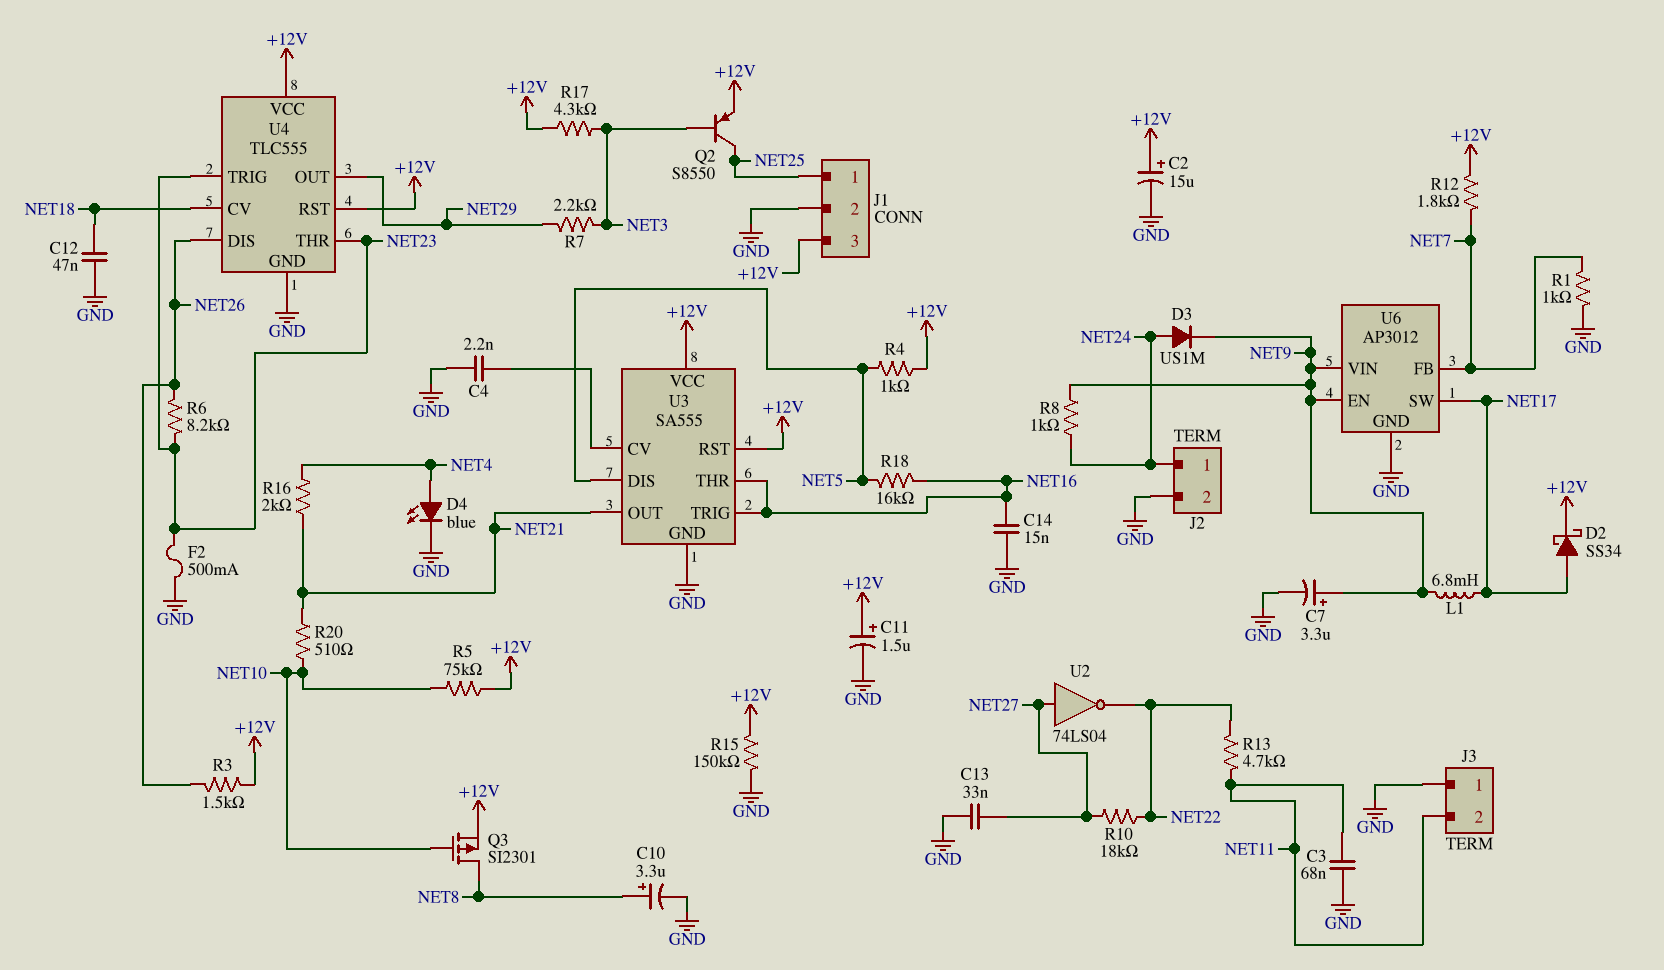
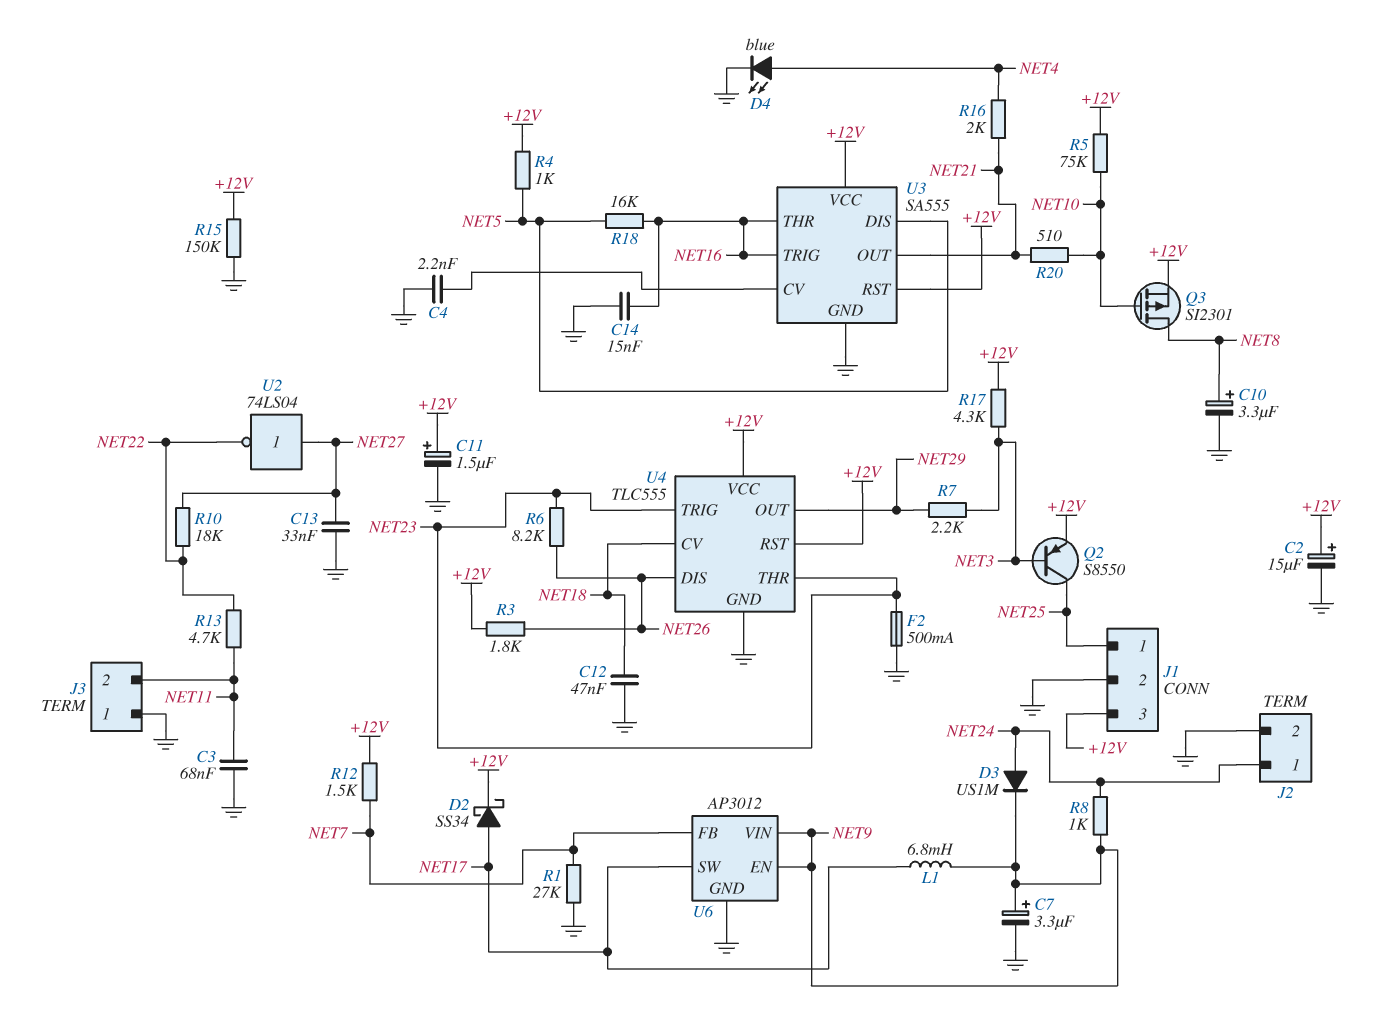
R1: 1k (GND, NET7) -> 27k (GND, NET7)
R3: 1.5k (+12V, NET26) -> 1.8k (+12V, NET26)
R12: 1.8k (+12V, NET7) -> 1.5k (+12V, NET7)

